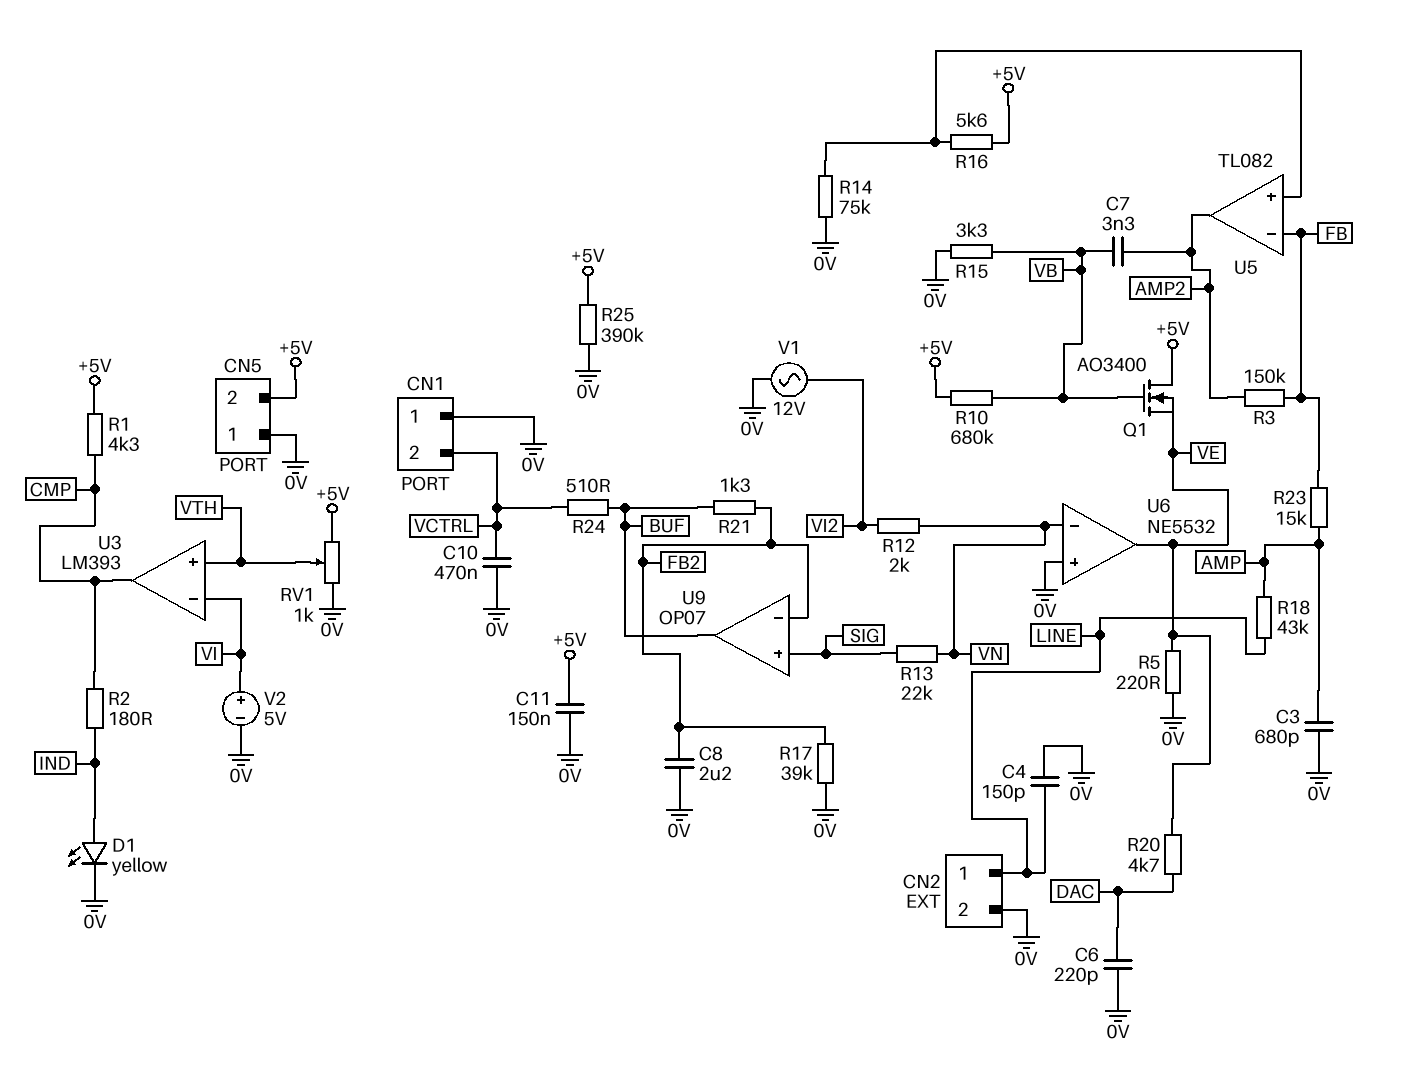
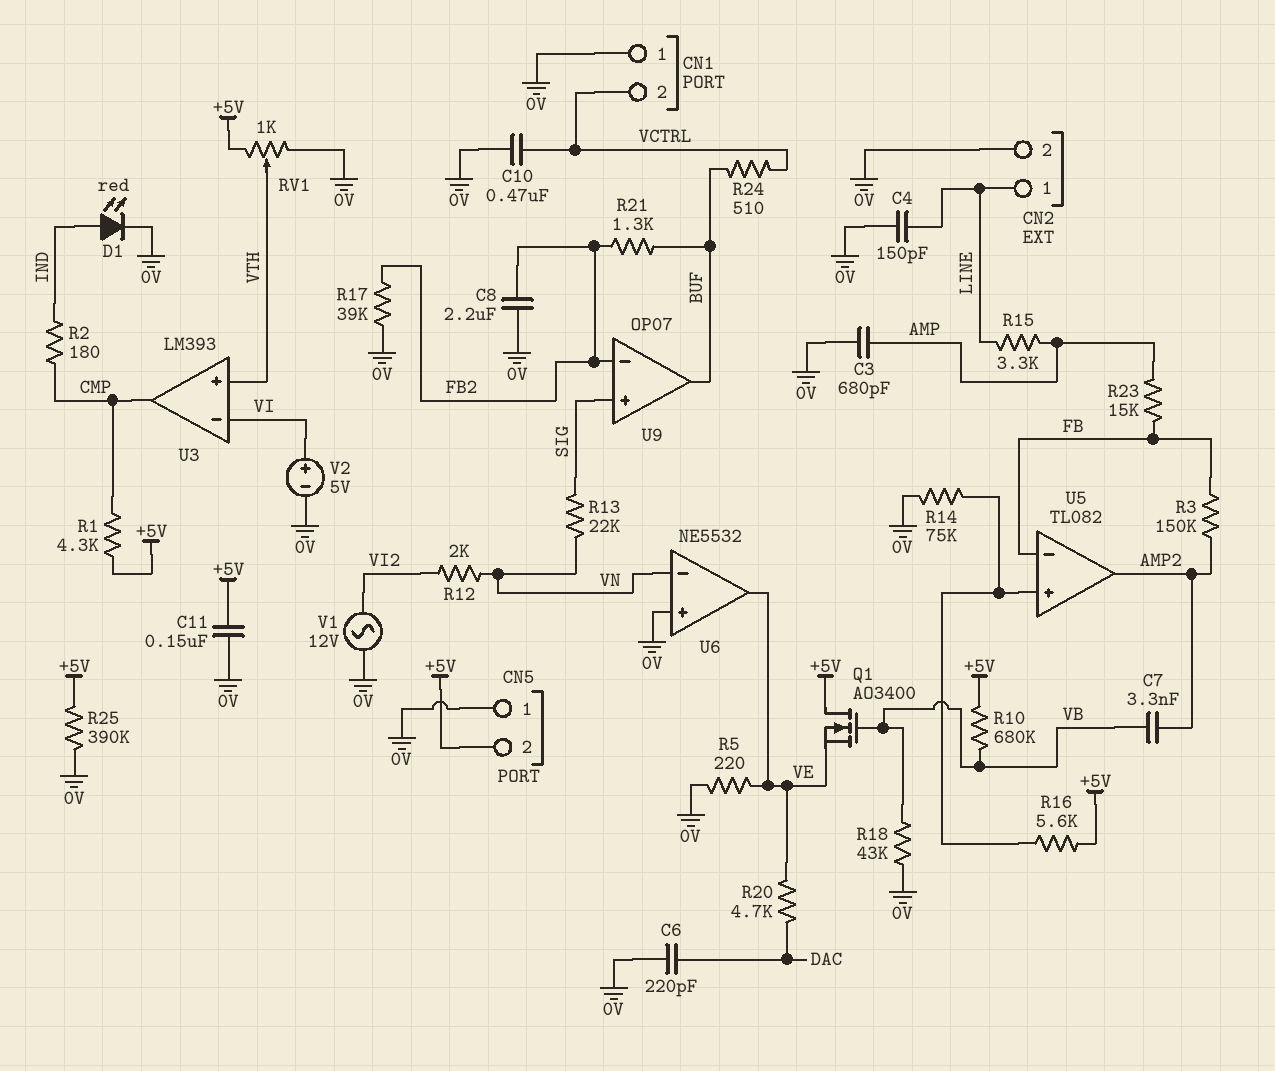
D1: LED yellow (A IND, K 0V) -> LED red (A IND, K 0V)
R15: 3.3k (0V, VB) -> 3.3k (AMP, LINE)
R18: 43k (AMP, LINE) -> 43k (0V, VB)

